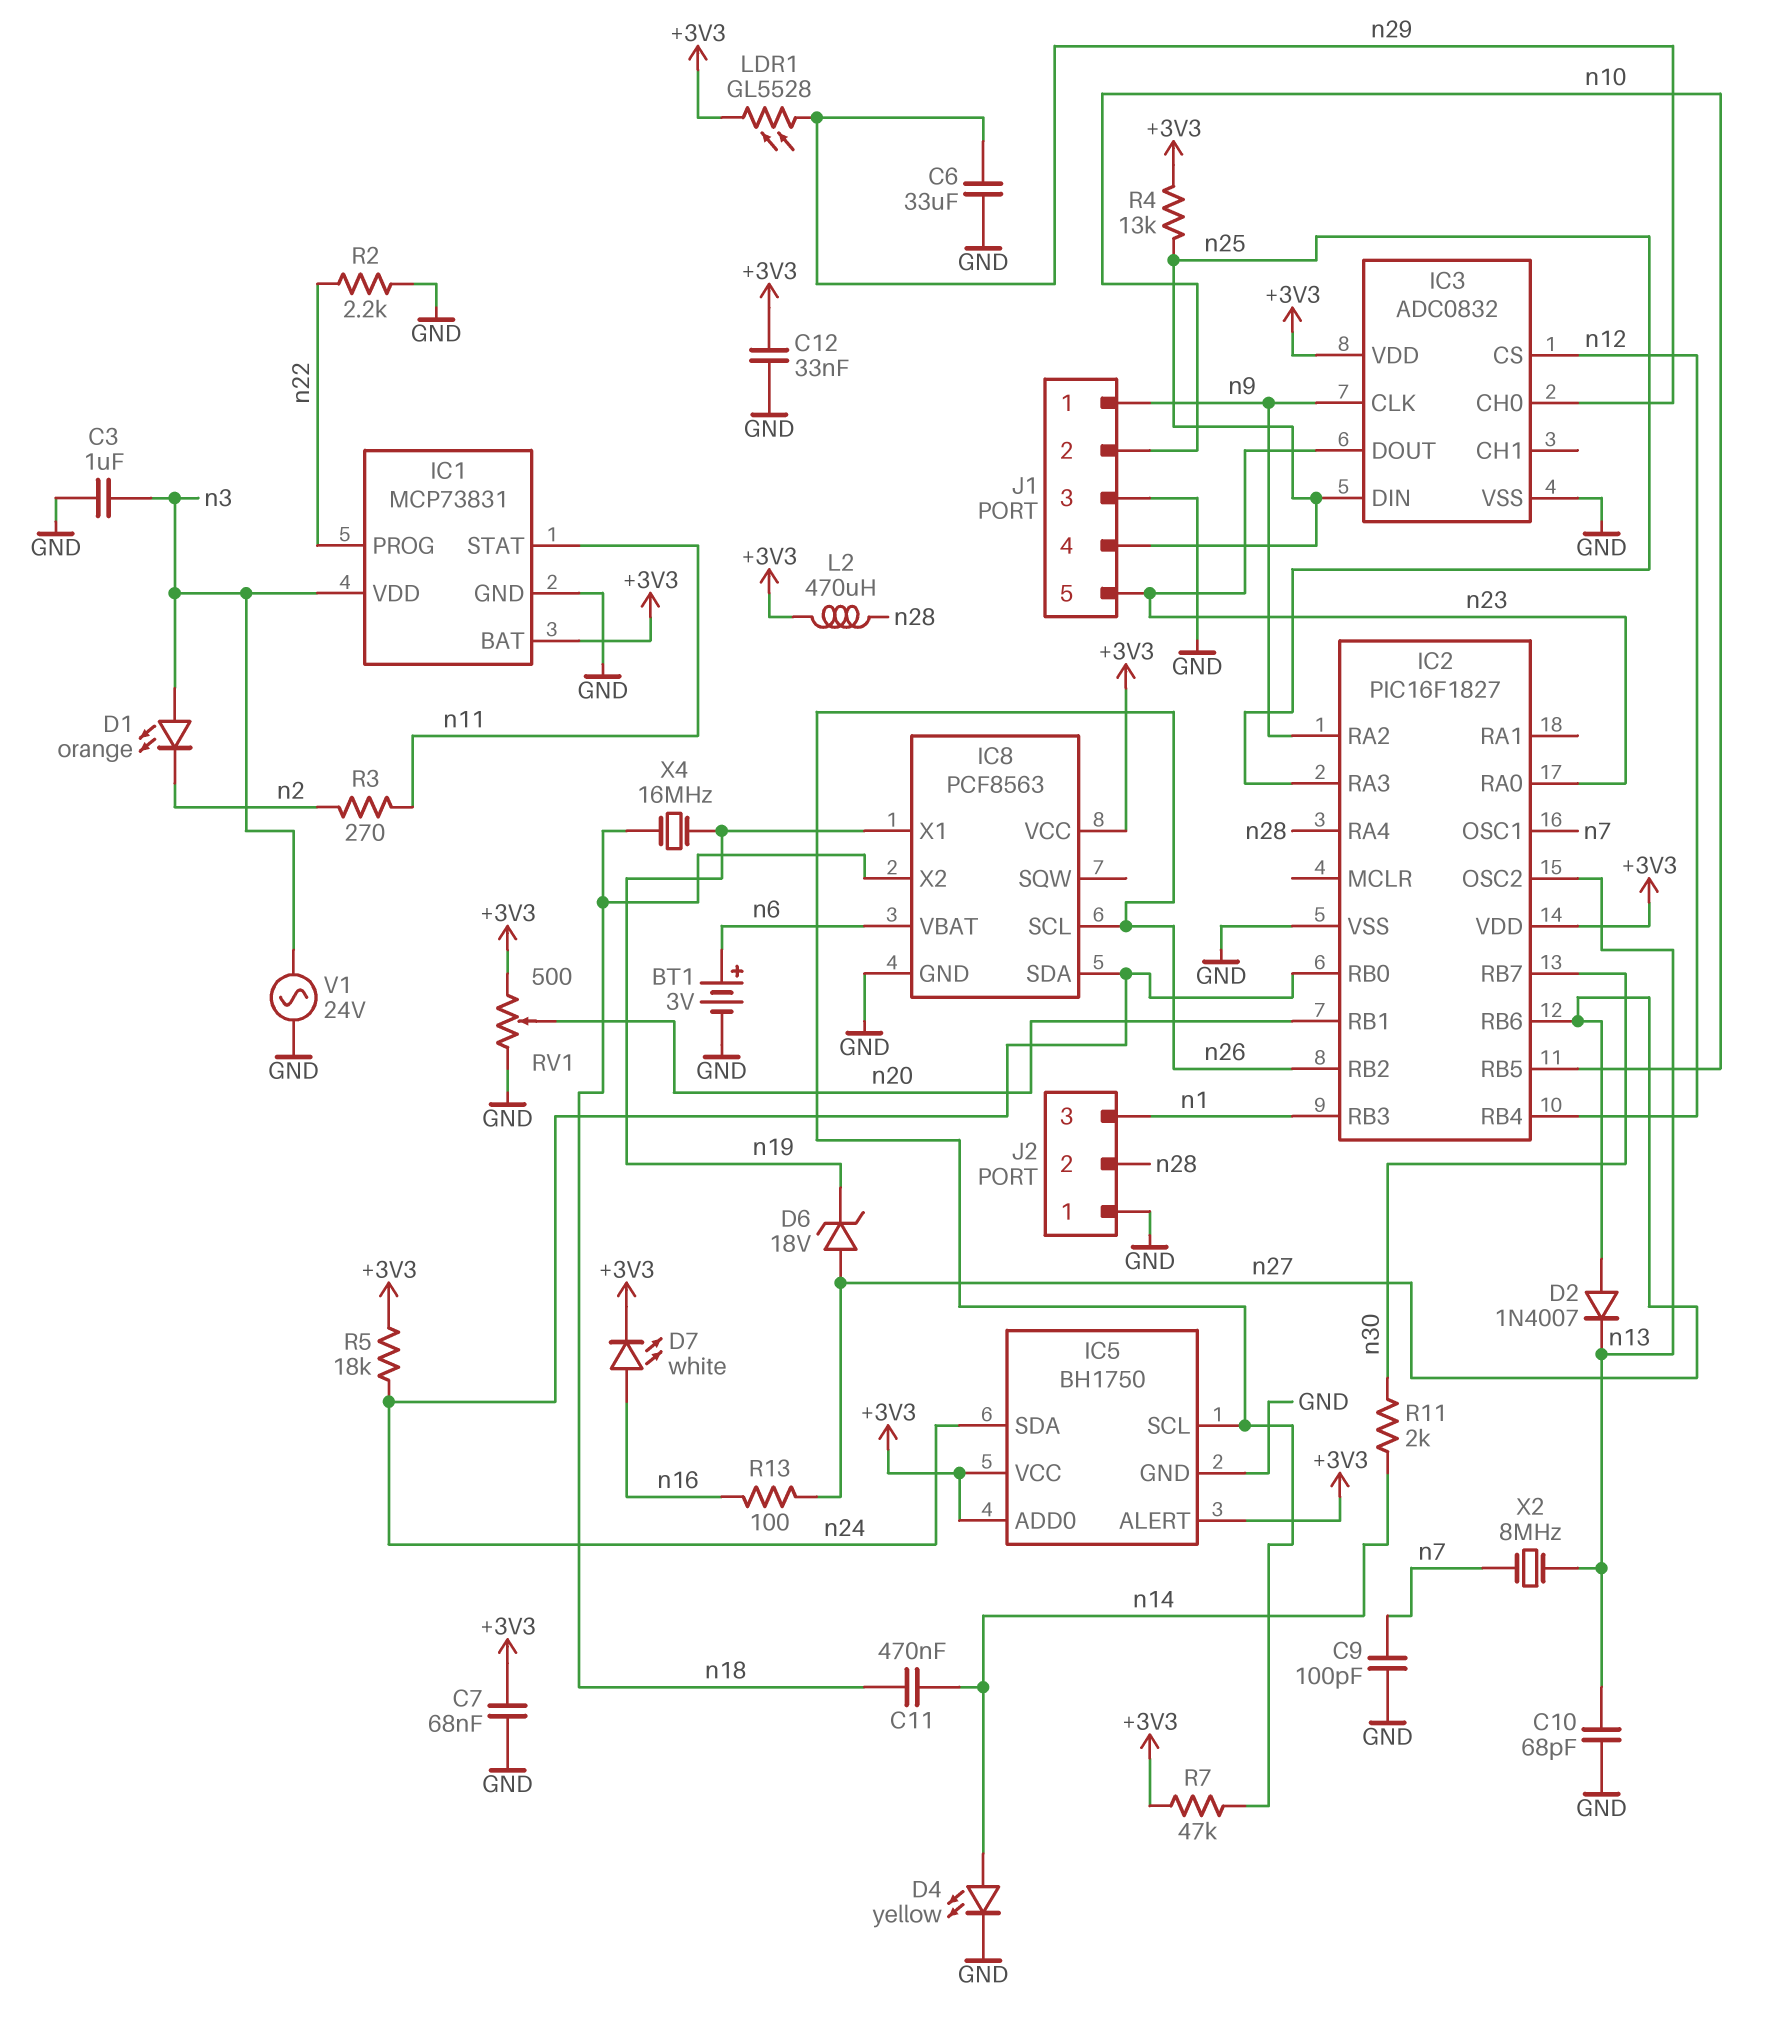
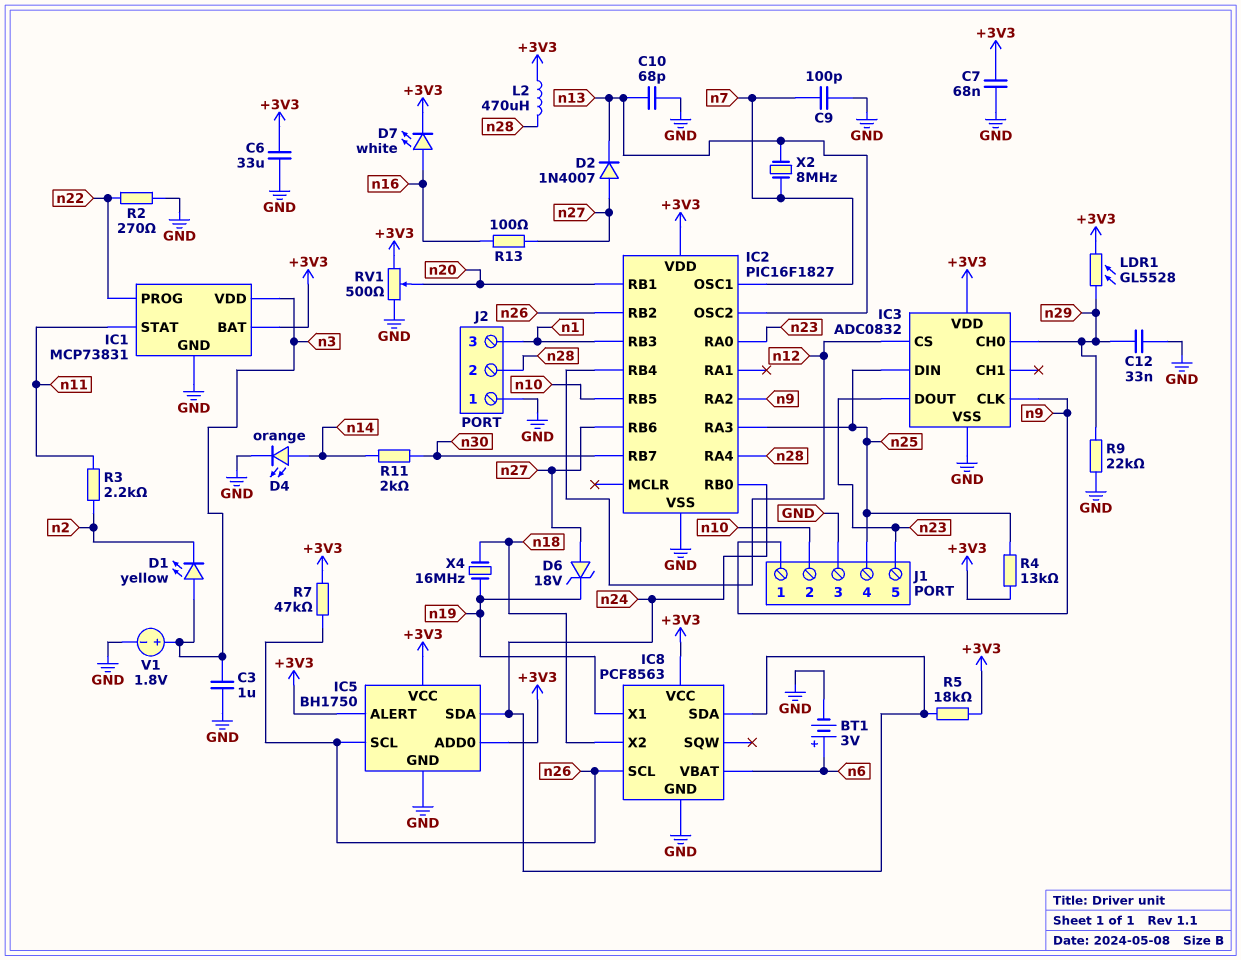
C6: 33uF (GND, n29) -> 33uF (+3V3, GND)
C11: 470nF (n14, n18) -> none
C12: 33nF (+3V3, GND) -> 33nF (GND, n29)
D1: LED orange (A n3, K n2) -> LED yellow (A n3, K n2)
D4: LED yellow (A n14, K GND) -> LED orange (A n14, K GND)
R2: 2.2k (GND, n22) -> 270 (GND, n22)
R3: 270 (n2, n11) -> 2.2k (n2, n11)
R9: none -> 22k (GND, n29)
V1: AC 24V (GND, n3) -> 1.8V (plus n3, minus GND)

